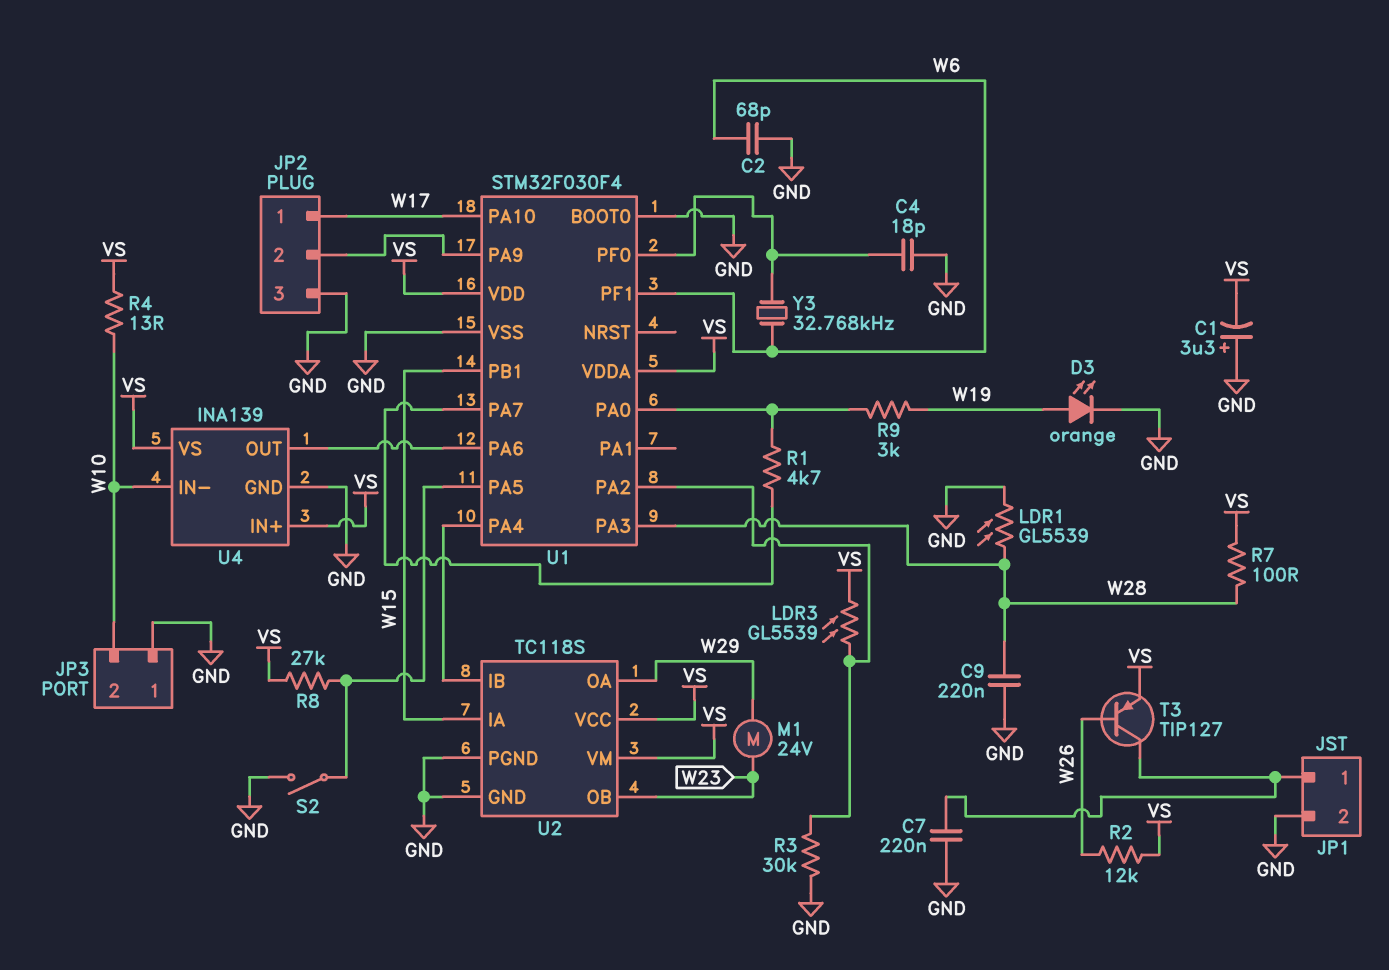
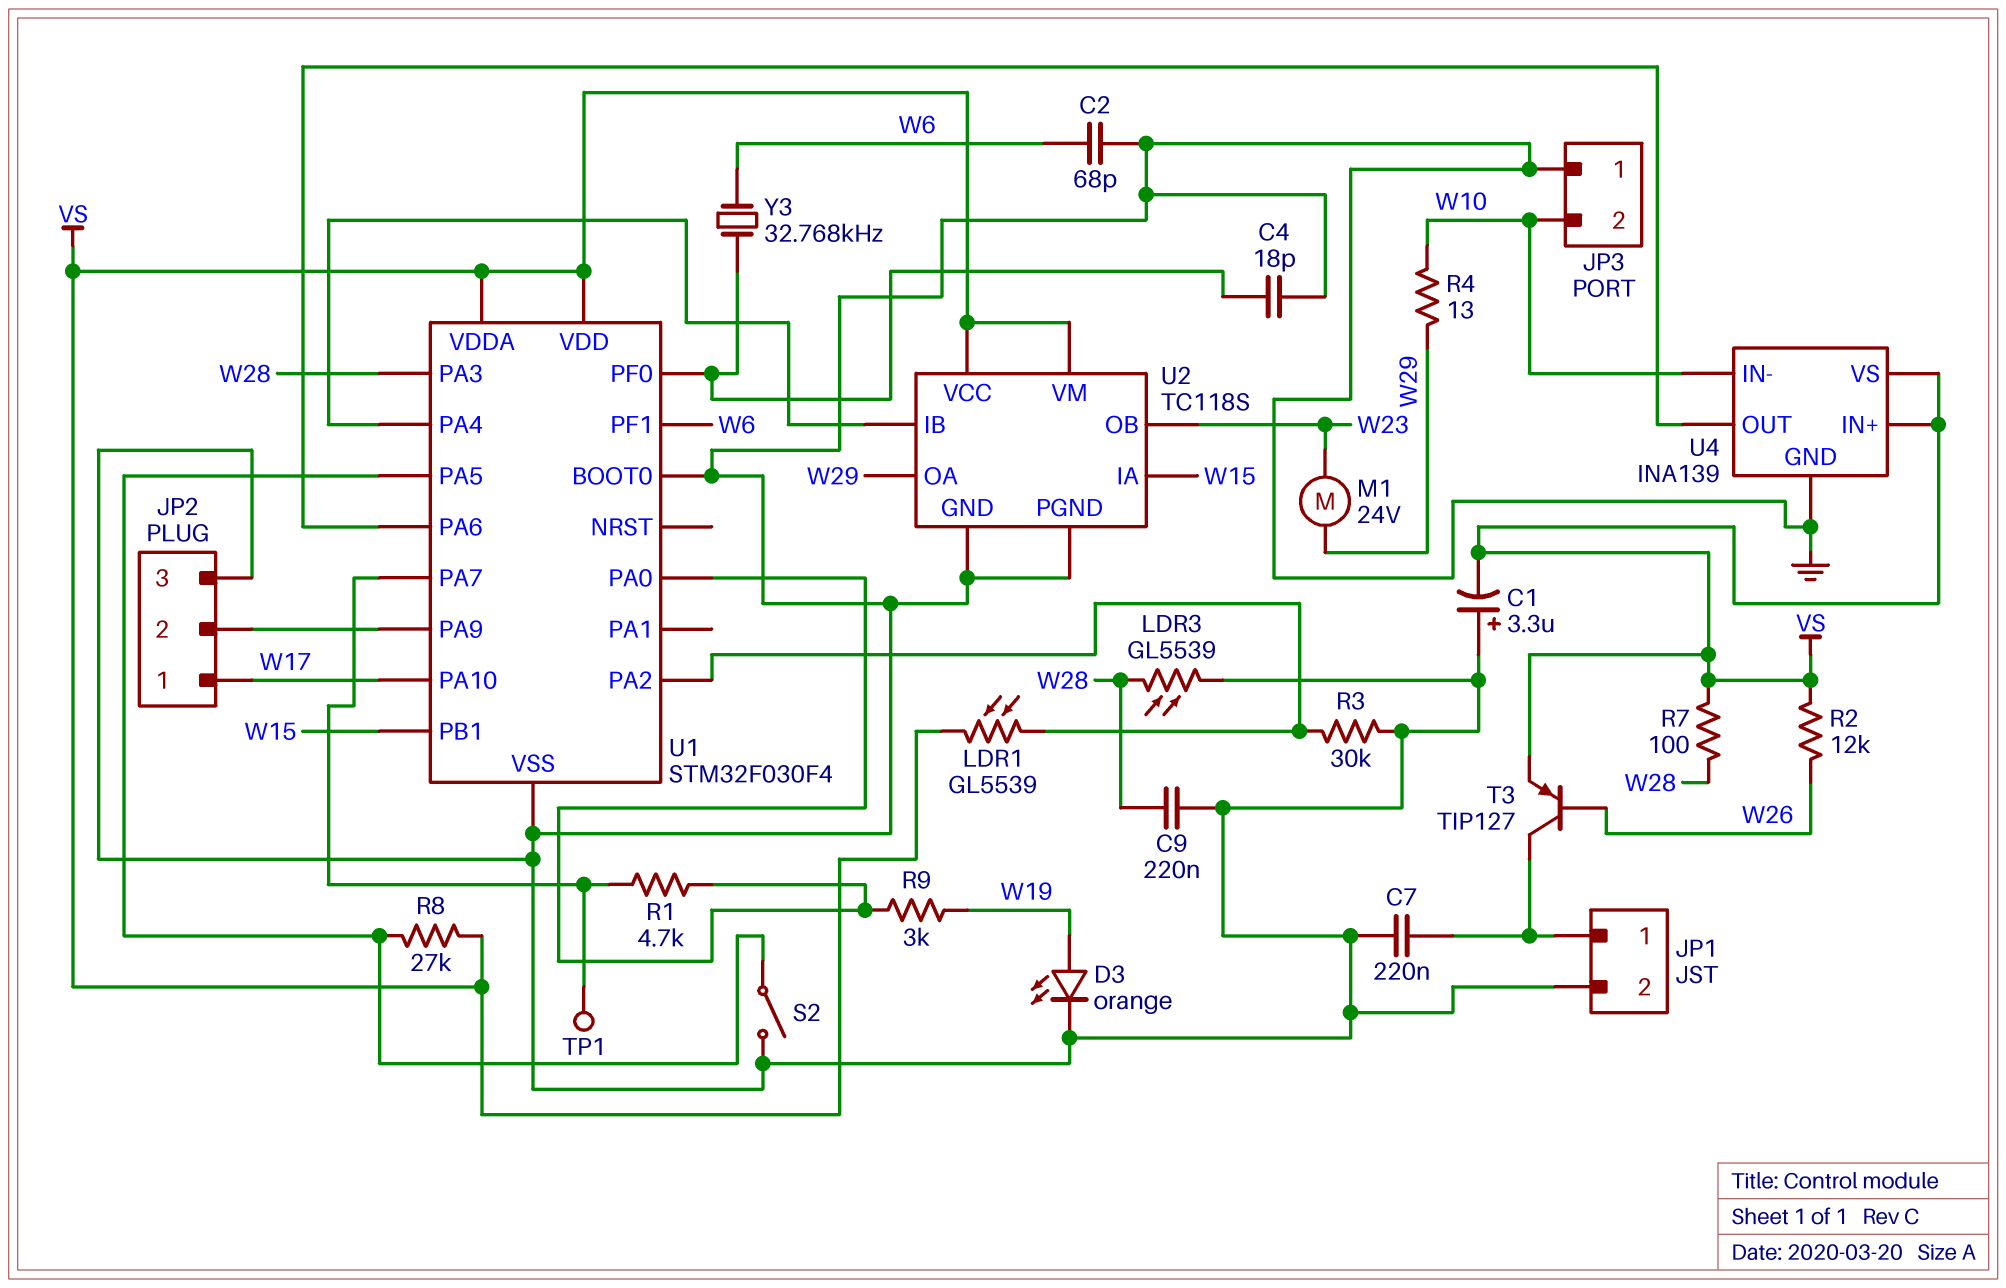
LDR1: GL5539 (GND, W28) -> GL5539 (U1/PA2, VS)
LDR3: GL5539 (U1/PA2, VS) -> GL5539 (GND, W28)
R4: 13 (VS, W10) -> 13 (W10, W29)
TP1: none -> test point (U1/PA7)

